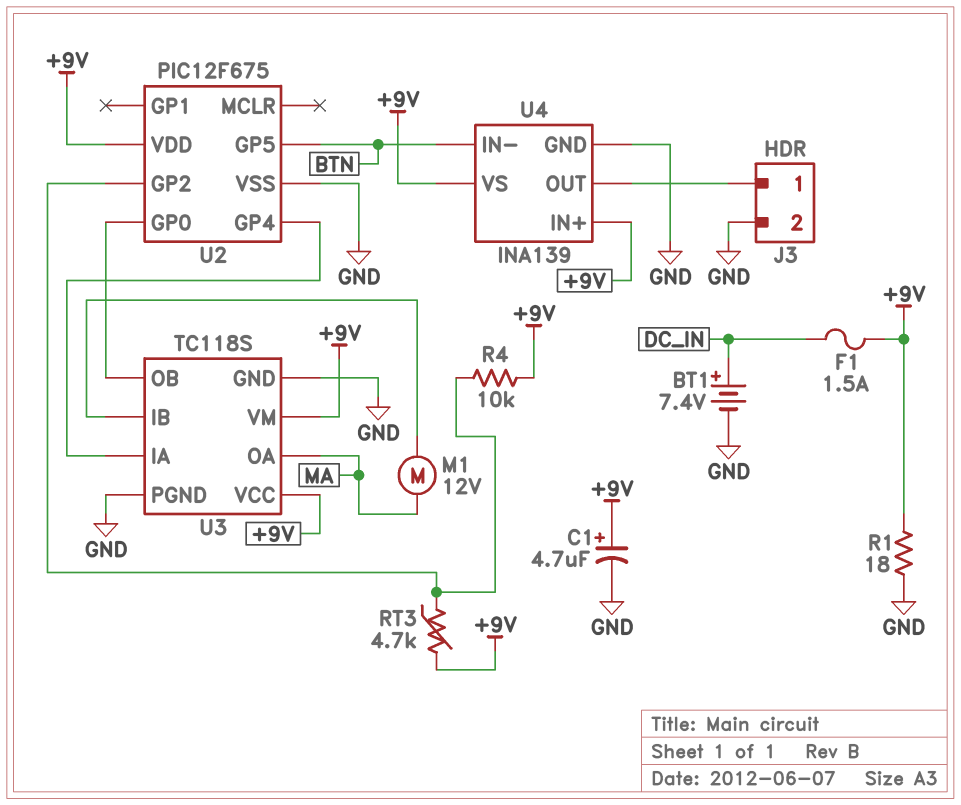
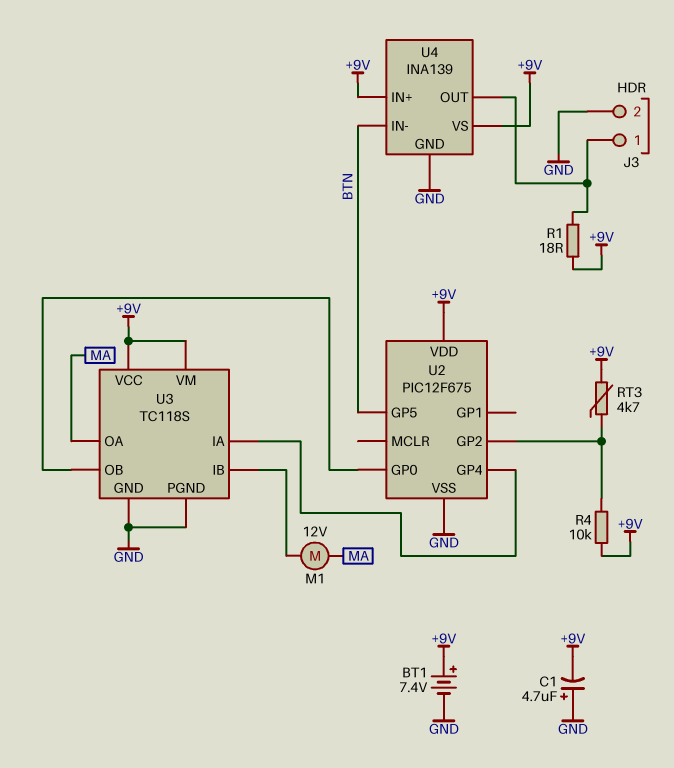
BT1: 7.4V (plus DC_IN, minus GND) -> 7.4V (plus +9V, minus GND)
C1: 4.7uF (plus +9V, minus GND) -> 4.7uF (plus GND, minus +9V)
F1: 1.5A (+9V, DC_IN) -> none
R1: 18 (+9V, GND) -> 18 (+9V, J3/1)

